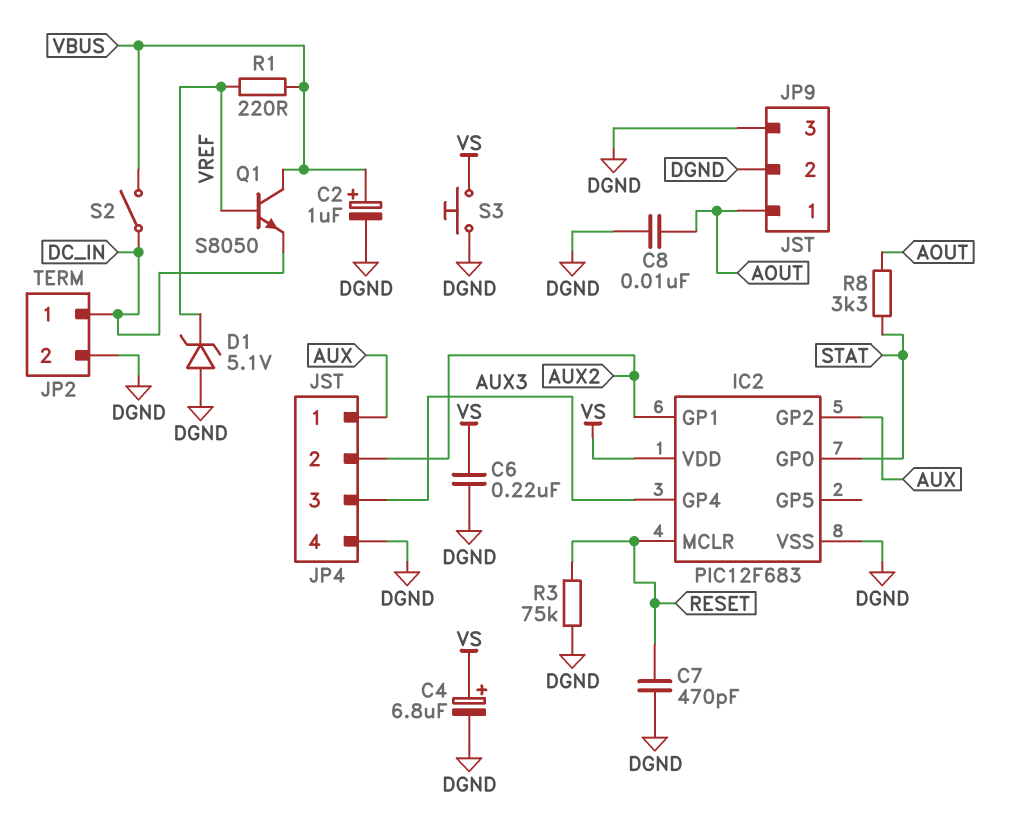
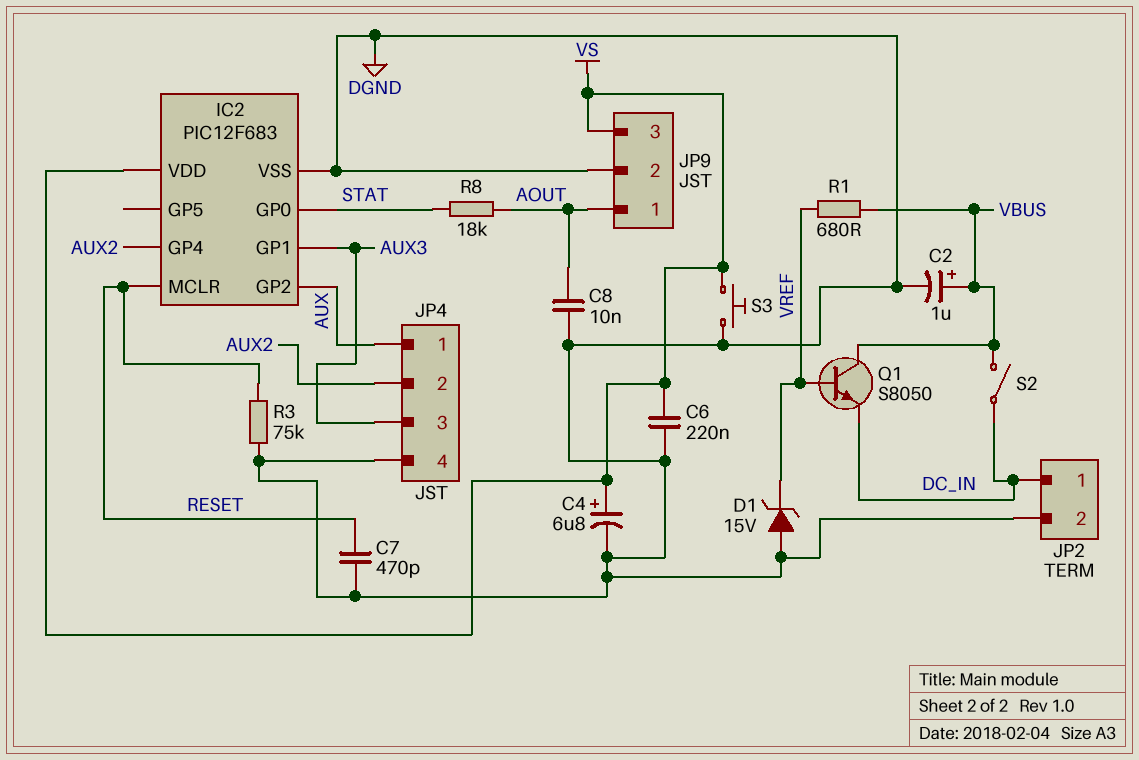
D1: zener 5.1V (A DGND, K VREF) -> zener 15V (A DGND, K VREF)
IC2 pin GP1: AUX2 -> AUX3
IC2 pin GP4: AUX3 -> AUX2
JP9 pin 3: DGND -> VS
R1: 220 (VBUS, VREF) -> 680 (VBUS, VREF)
R8: 3.3k (AOUT, STAT) -> 18k (AOUT, STAT)

